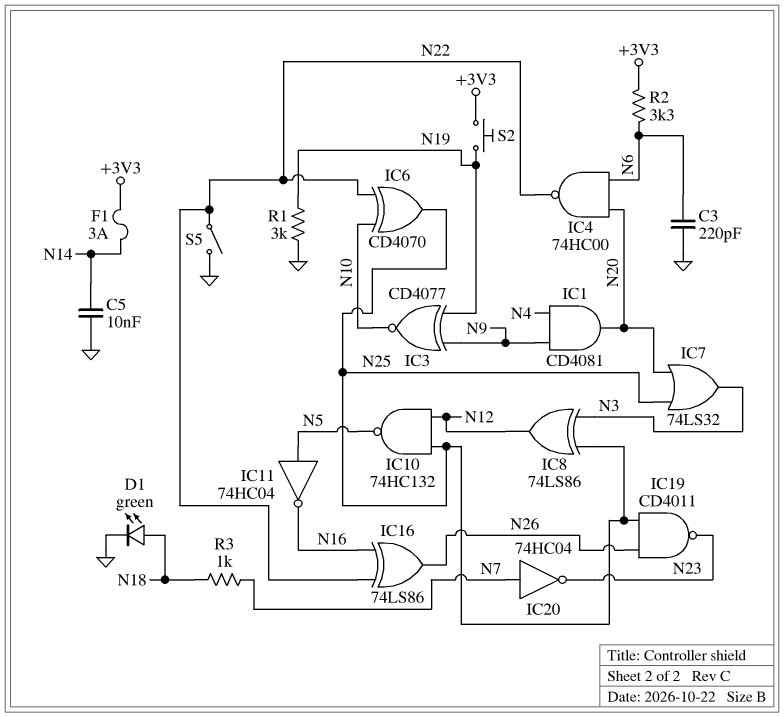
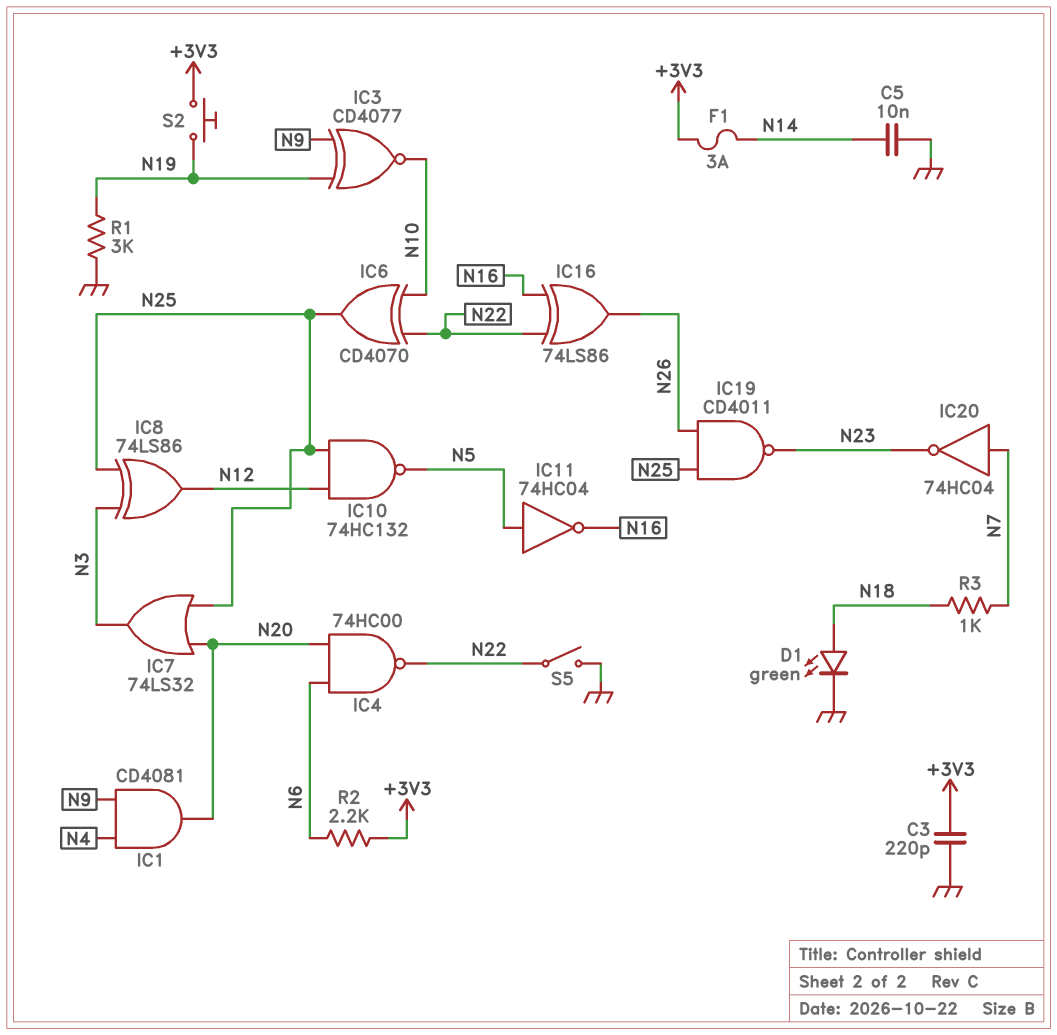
C3: 220pF (GND, N6) -> 220pF (+3V3, GND)
R2: 3.3k (+3V3, N6) -> 2.2k (+3V3, N6)

